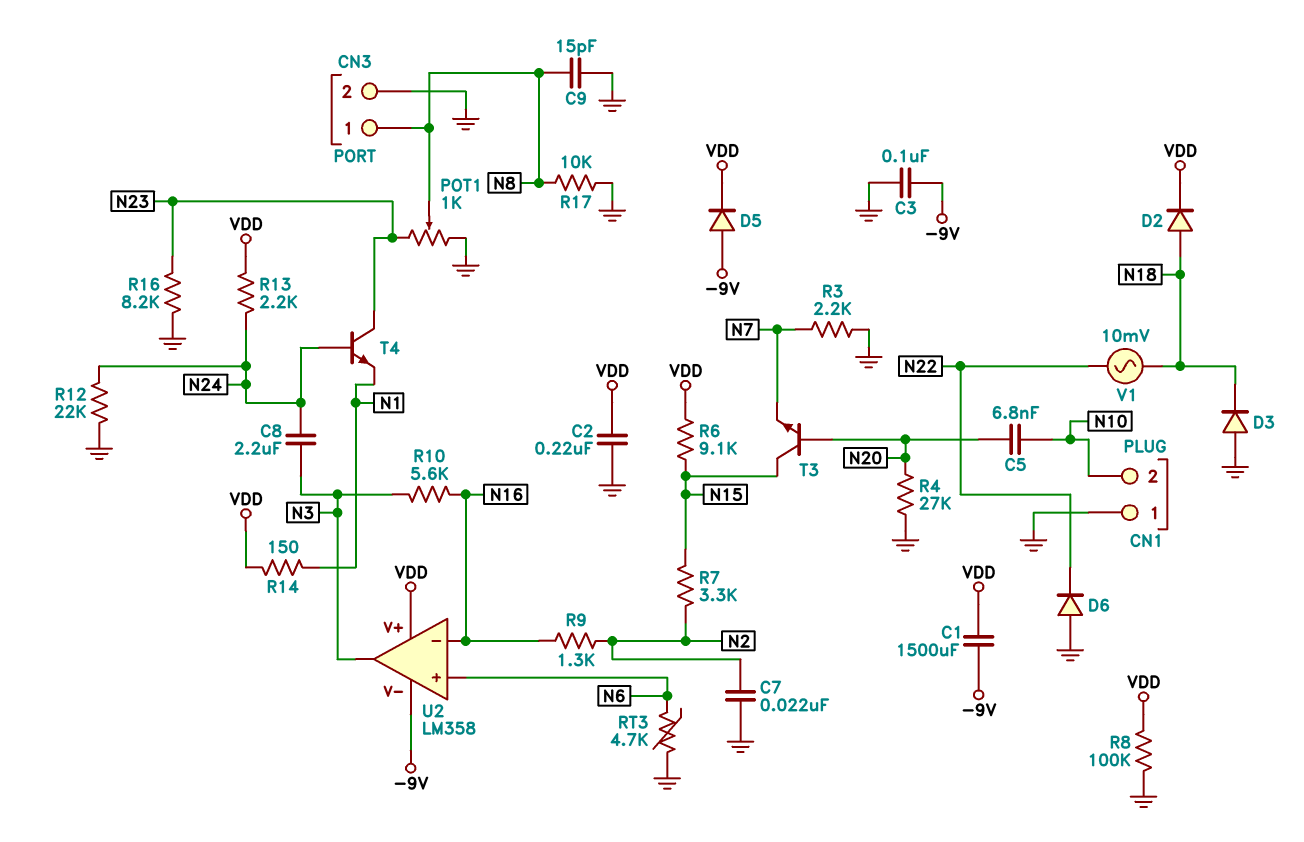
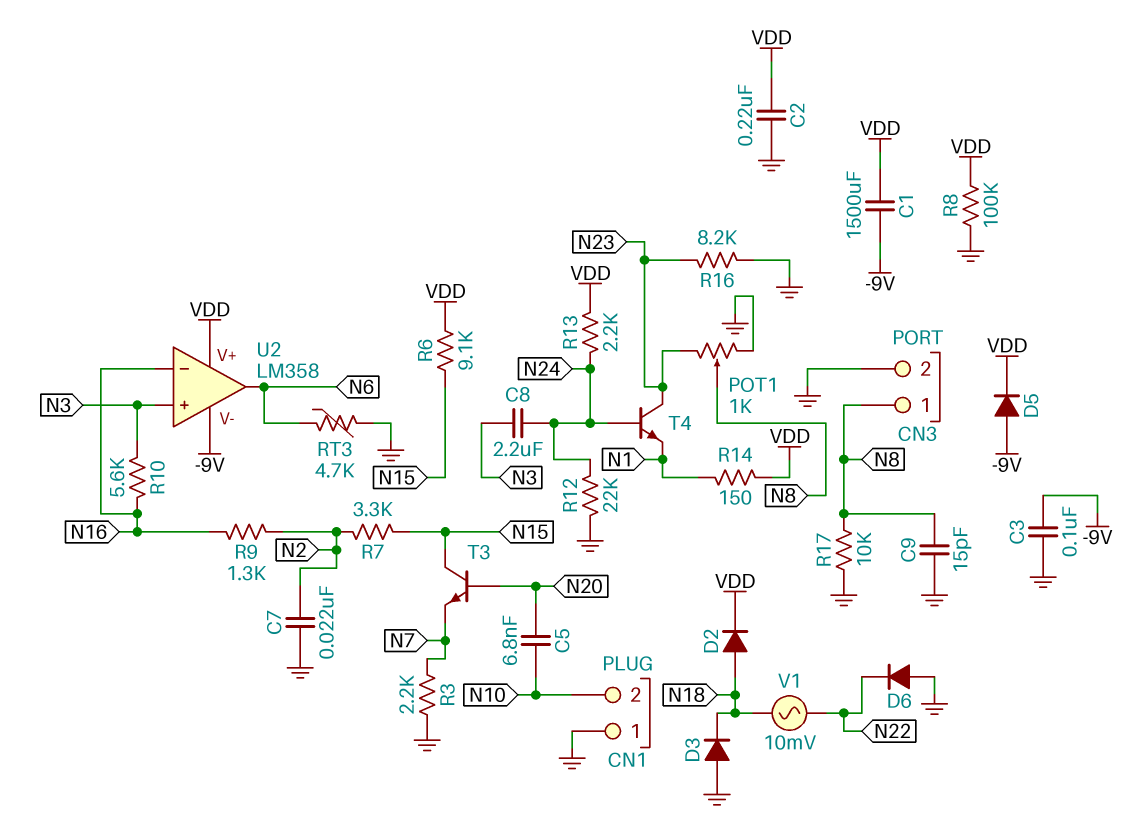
R4: 27k (GND, N20) -> none
U2 pin in+: N6 -> N3
U2 pin out: N3 -> N6

